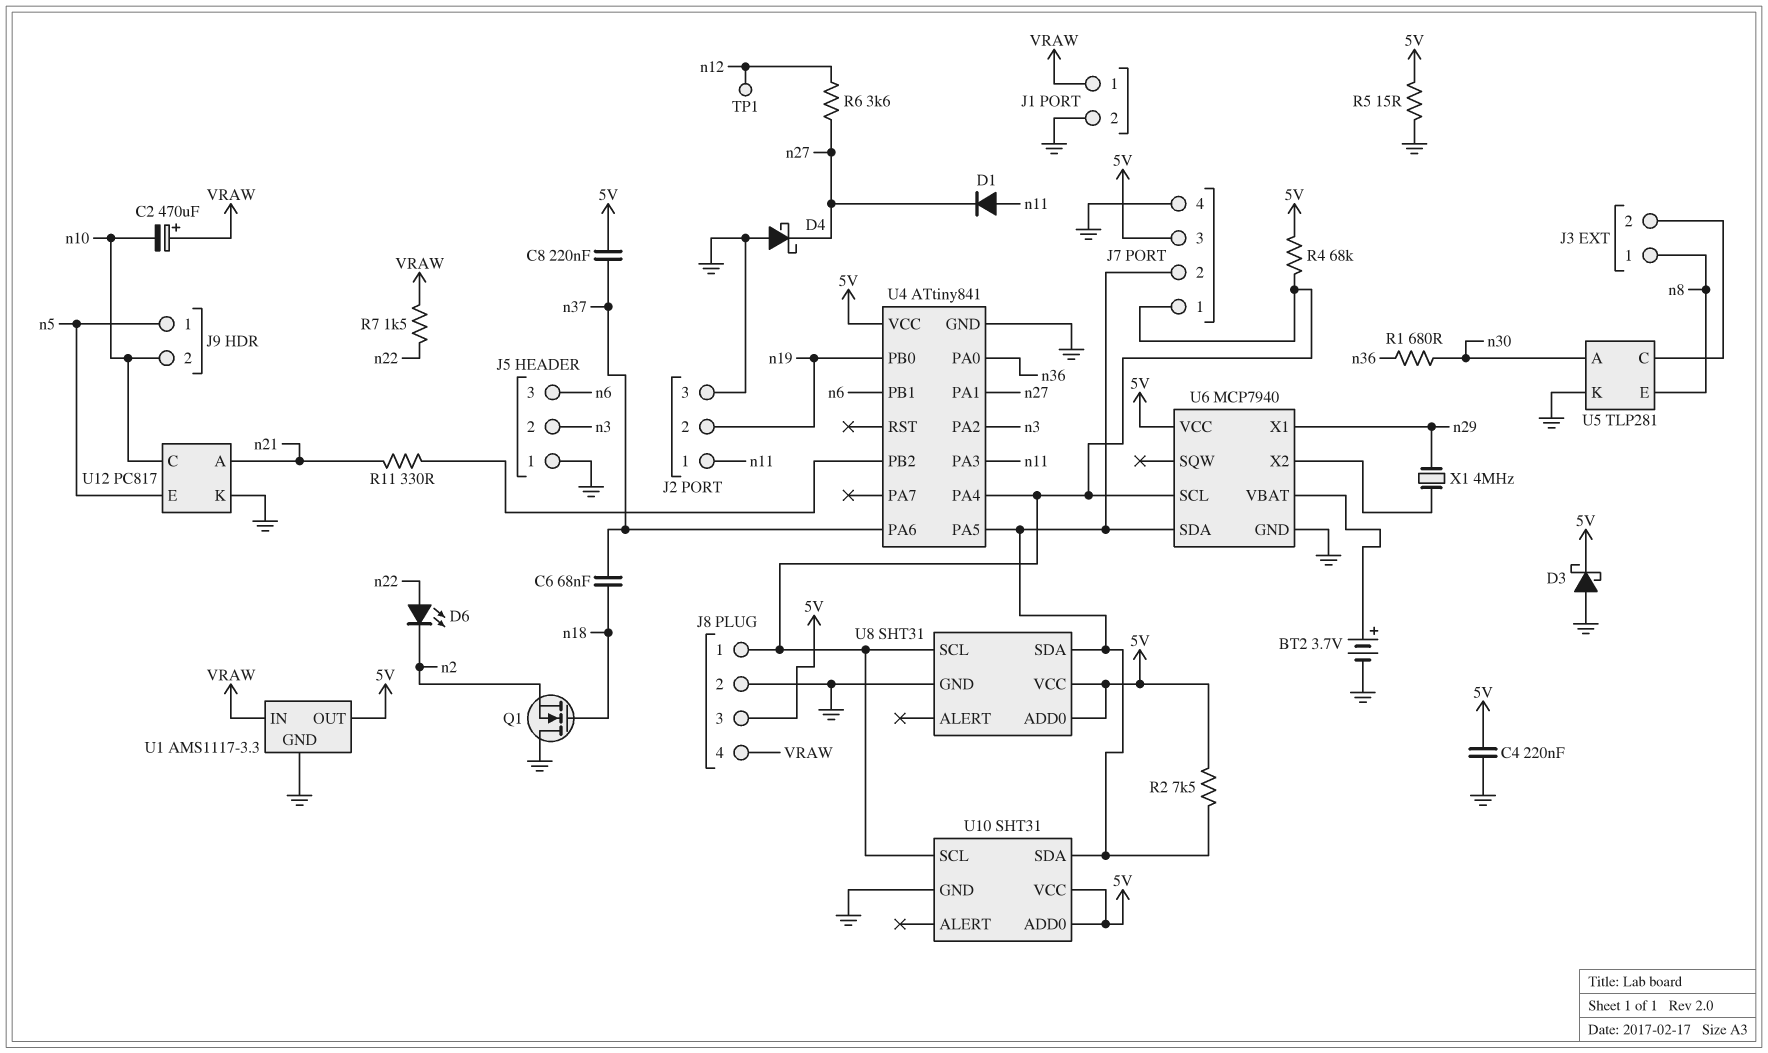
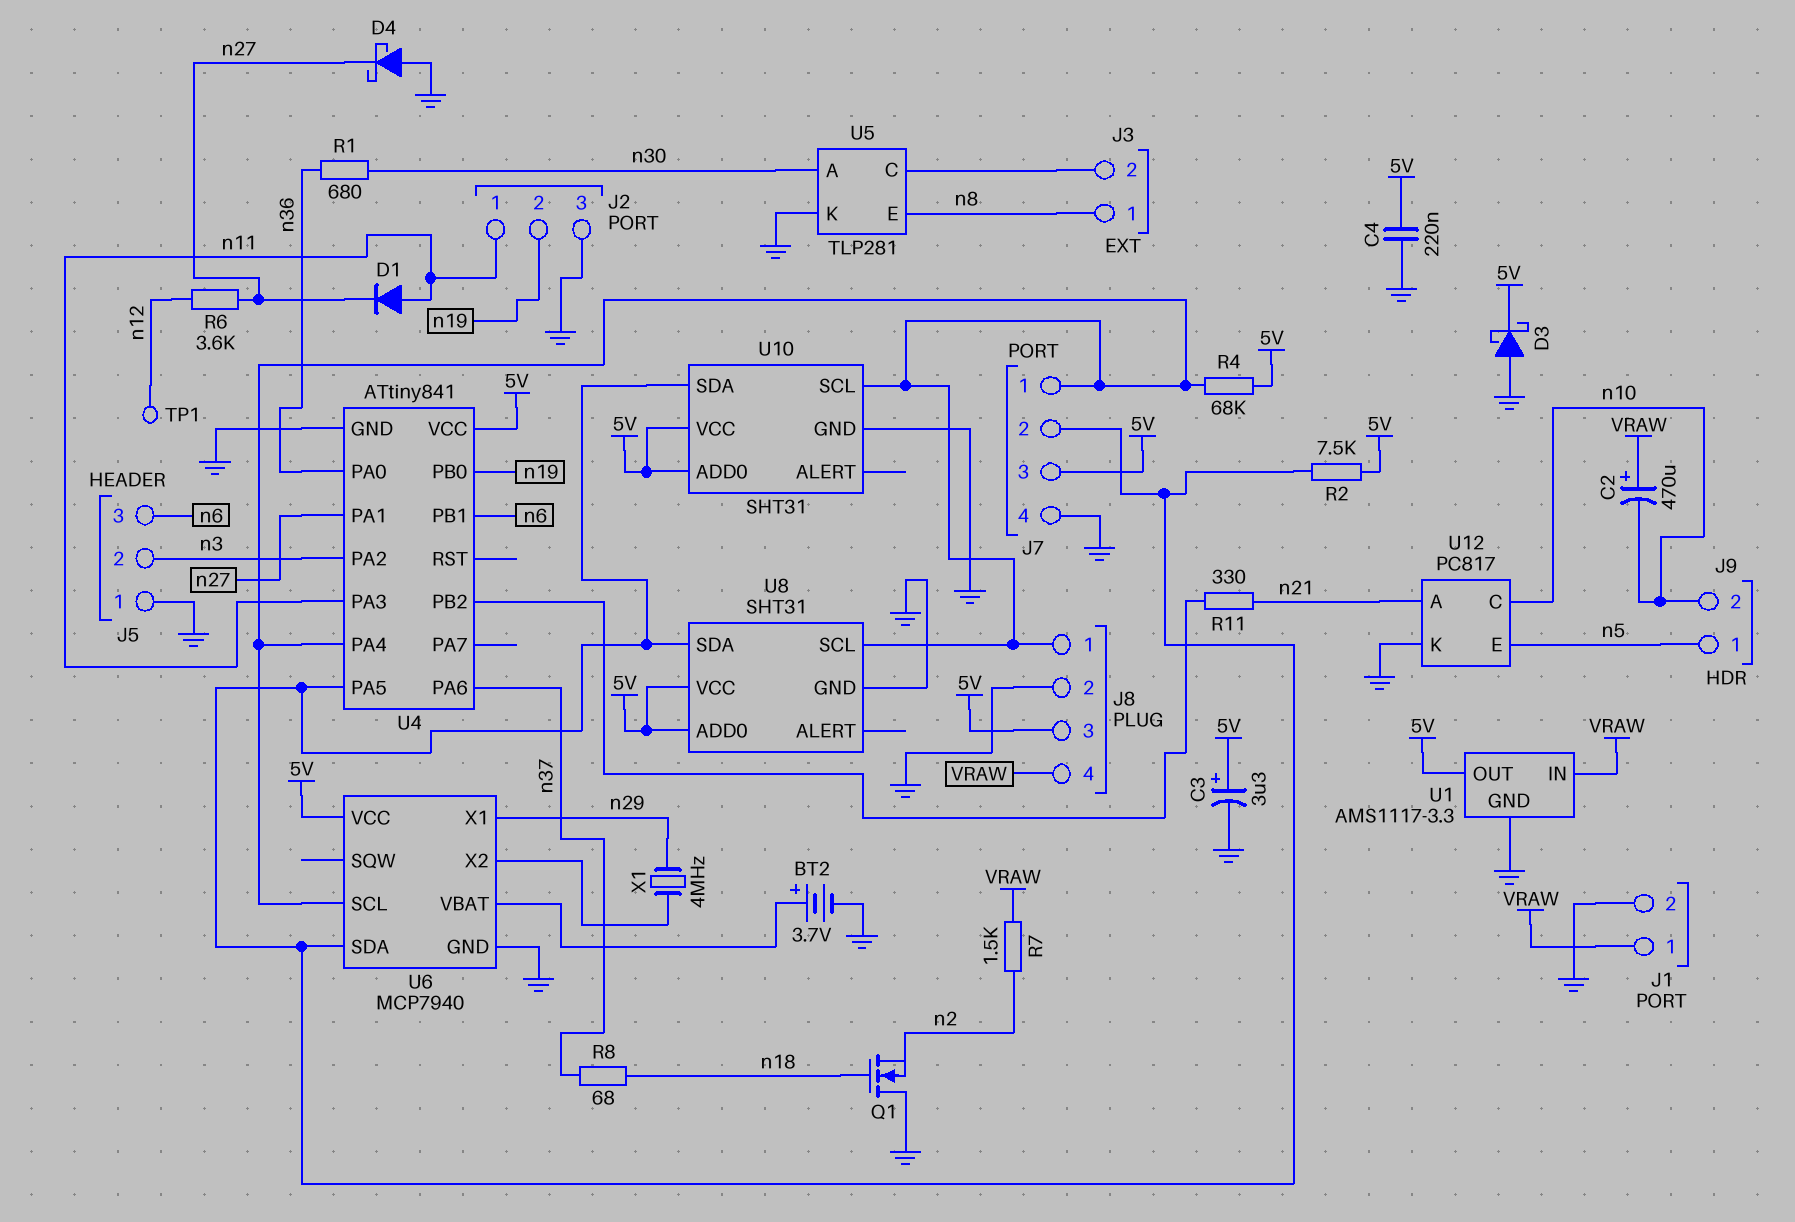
C3: none -> 3.3uF (plus 5V, minus GND)
C6: 68nF (n18, n37) -> none
C8: 220nF (5V, n37) -> none
D6: LED (A n22, K n2) -> none
R5: 15 (5V, GND) -> none
R7: 1.5k (VRAW, n22) -> 1.5k (VRAW, n2)
R8: none -> 68 (n18, n37)

